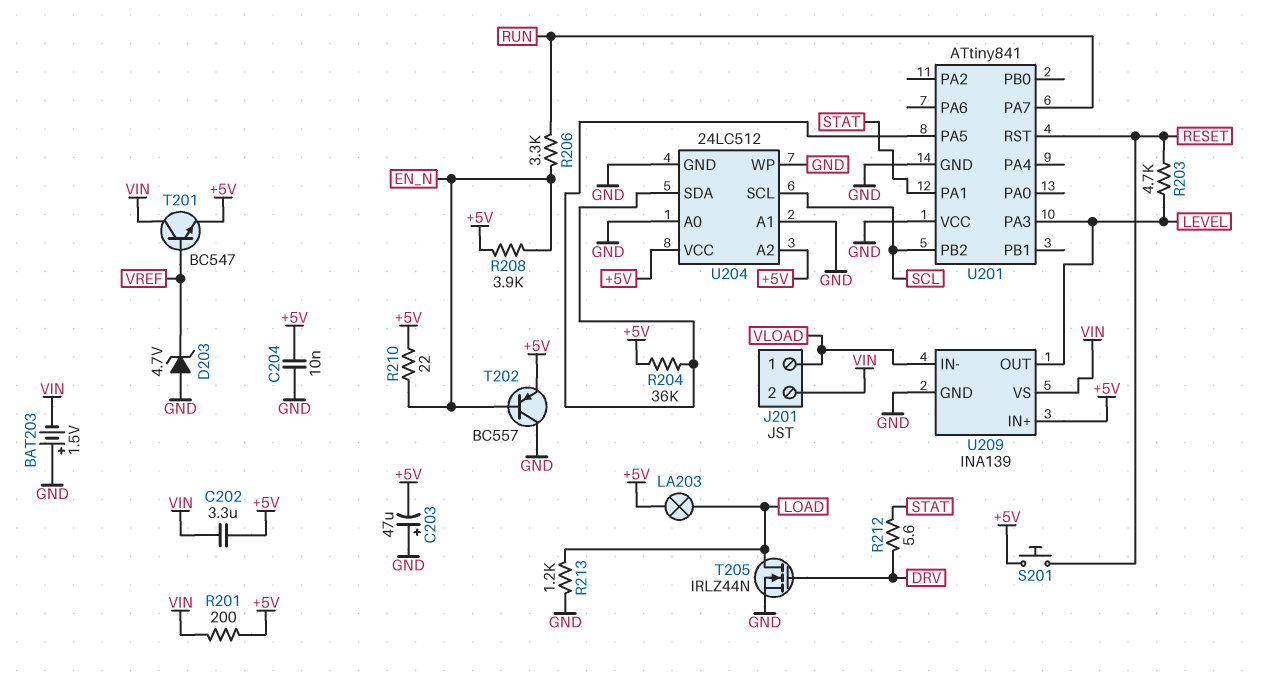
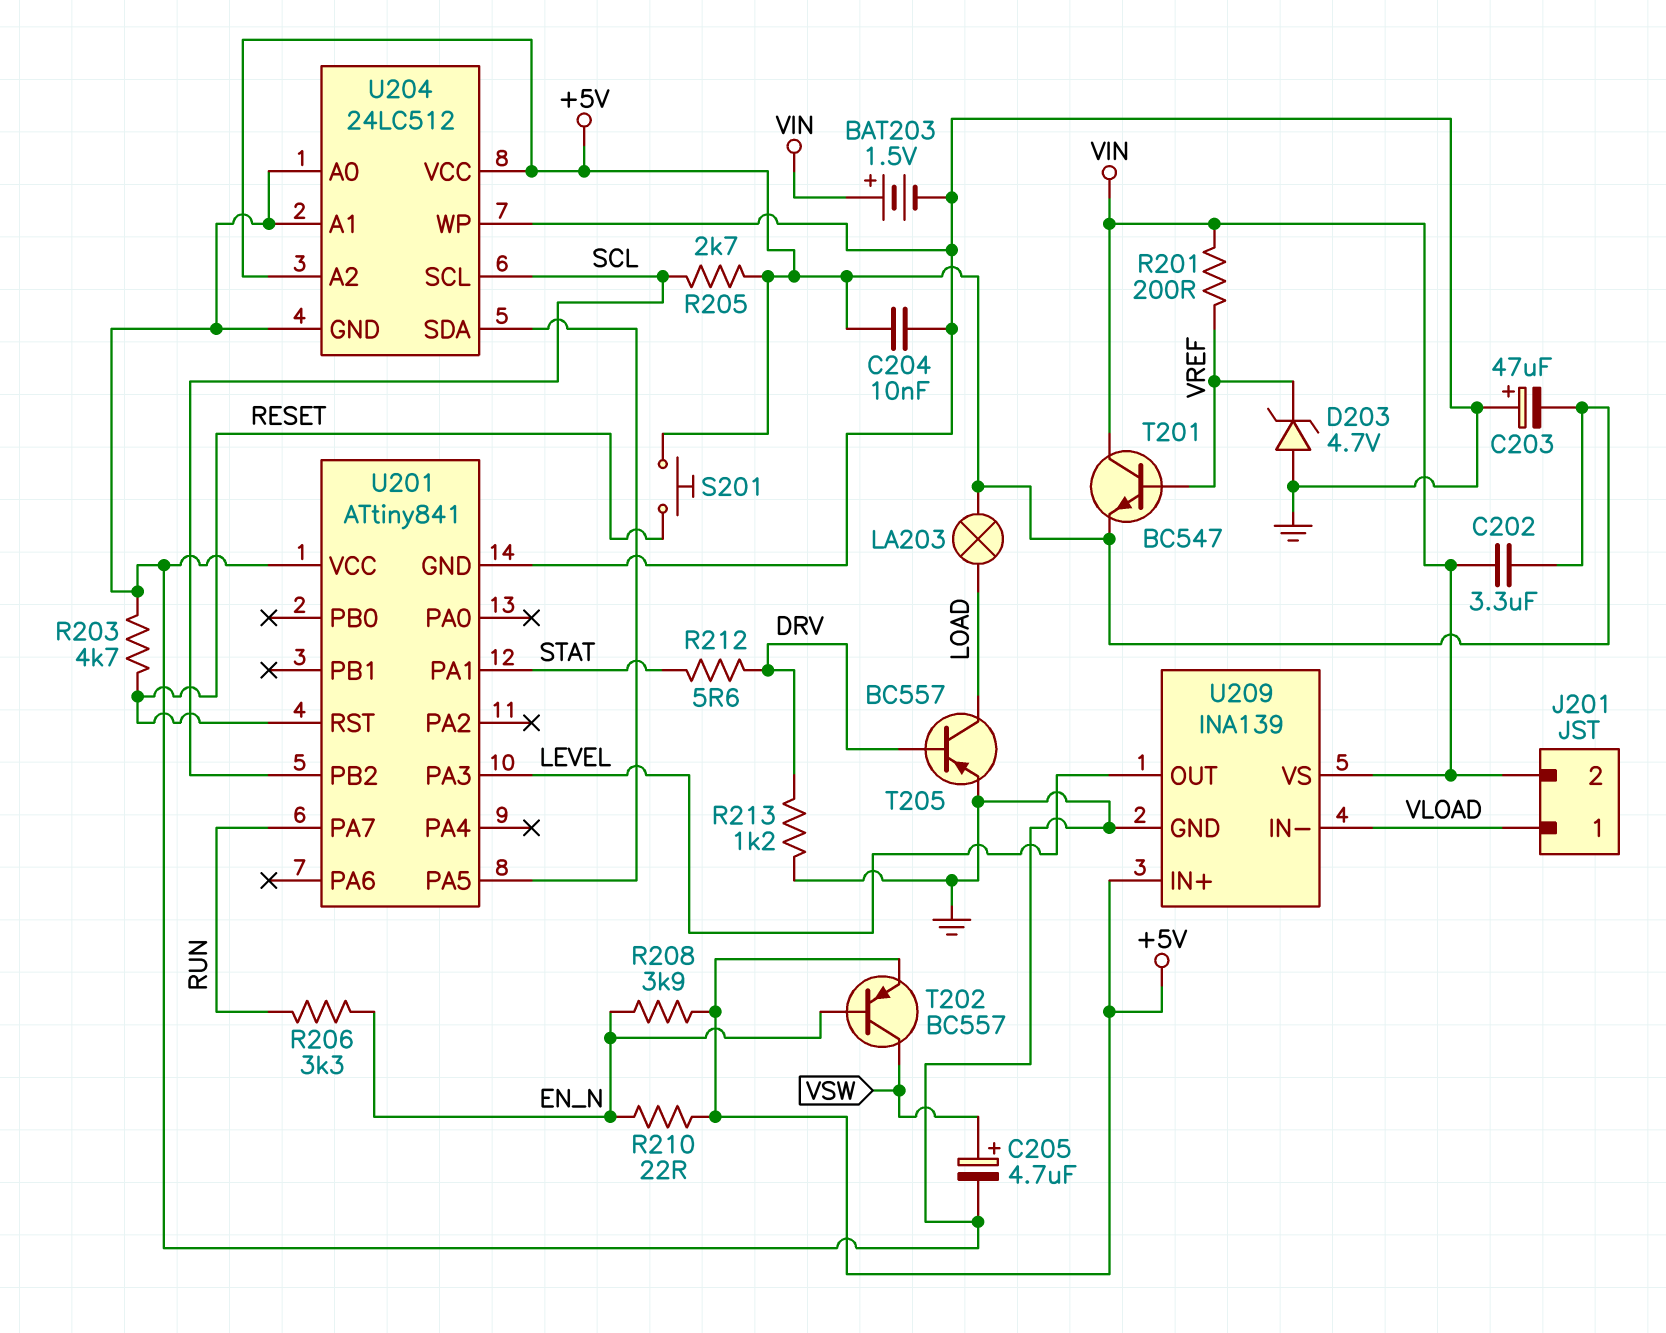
BAT203: 1.5V (plus GND, minus VIN) -> 1.5V (plus VIN, minus GND)
C205: none -> 4.7uF (plus VSW, minus GND)
R201: 200 (+5V, VIN) -> 200 (VIN, VREF)
R203: 4.7k (LEVEL, RESET) -> 4.7k (GND, RESET)
R204: 36k (+5V, U201/PA5) -> none
R205: none -> 2.7k (+5V, SCL)
R213: 1.2k (GND, LOAD) -> 1.2k (DRV, GND)
T202: PNP BC557 (B EN_N, C GND, E +5V) -> PNP BC557 (B EN_N, C VSW, E +5V)
T205: NMOS IRLZ44N (G DRV, D LOAD, S GND) -> PNP BC557 (B DRV, C LOAD, E GND)

